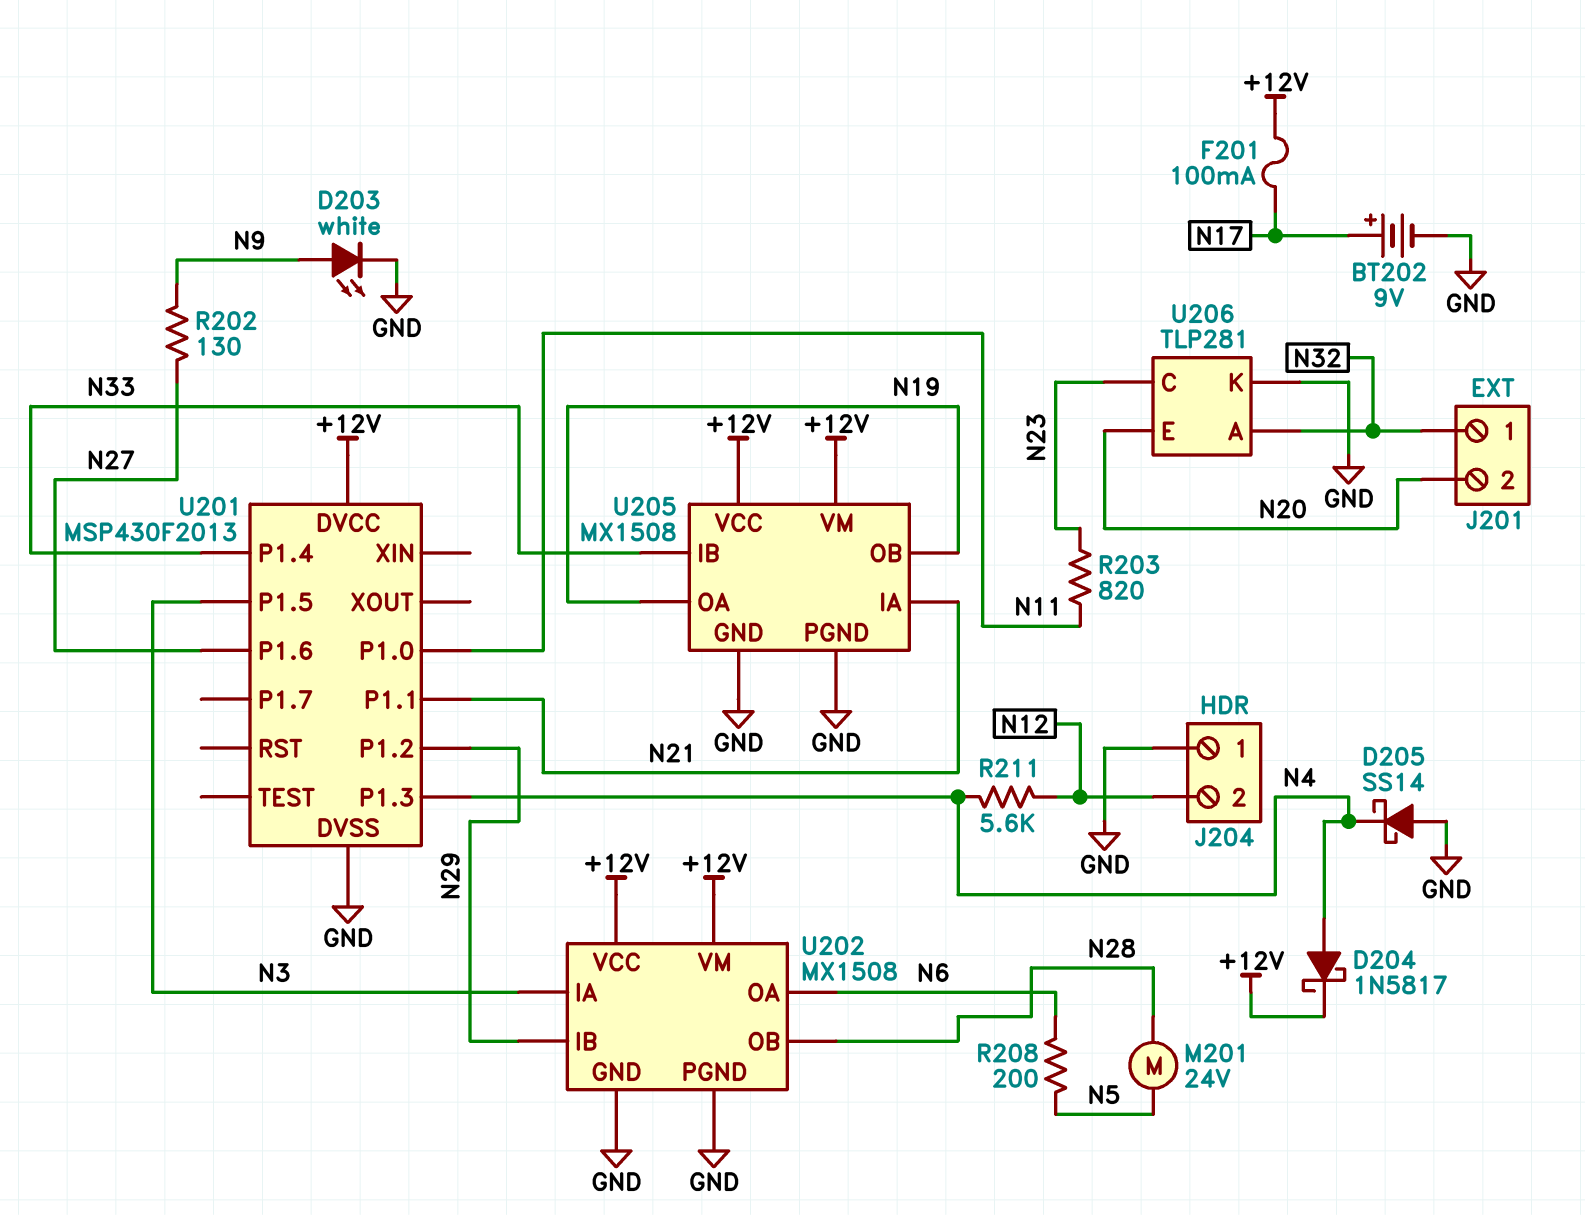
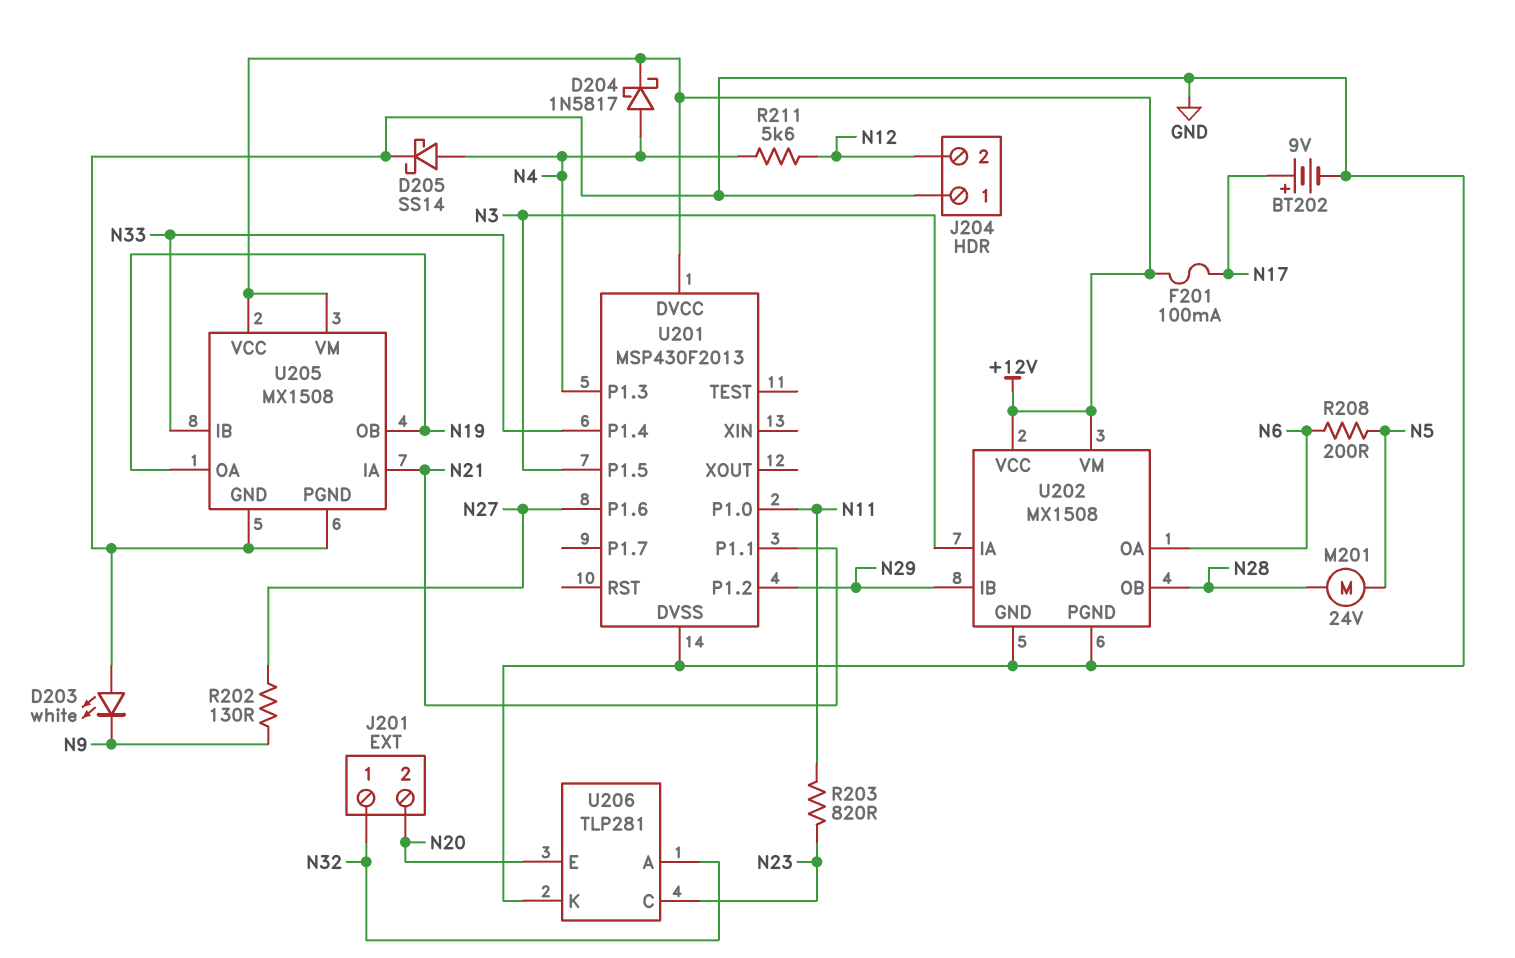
D203: LED white (A N9, K GND) -> LED white (A GND, K N9)
D205: schottky SS14 (A GND, K N4) -> schottky SS14 (A N4, K GND)

